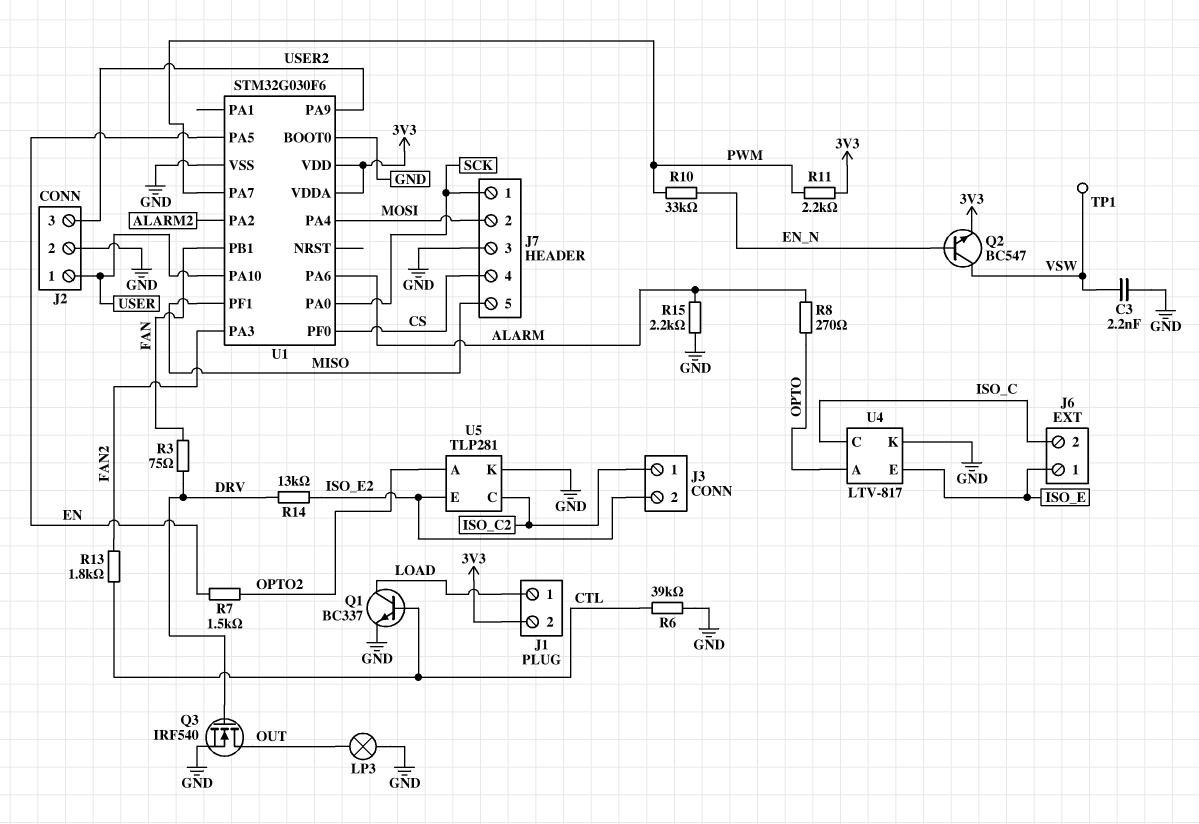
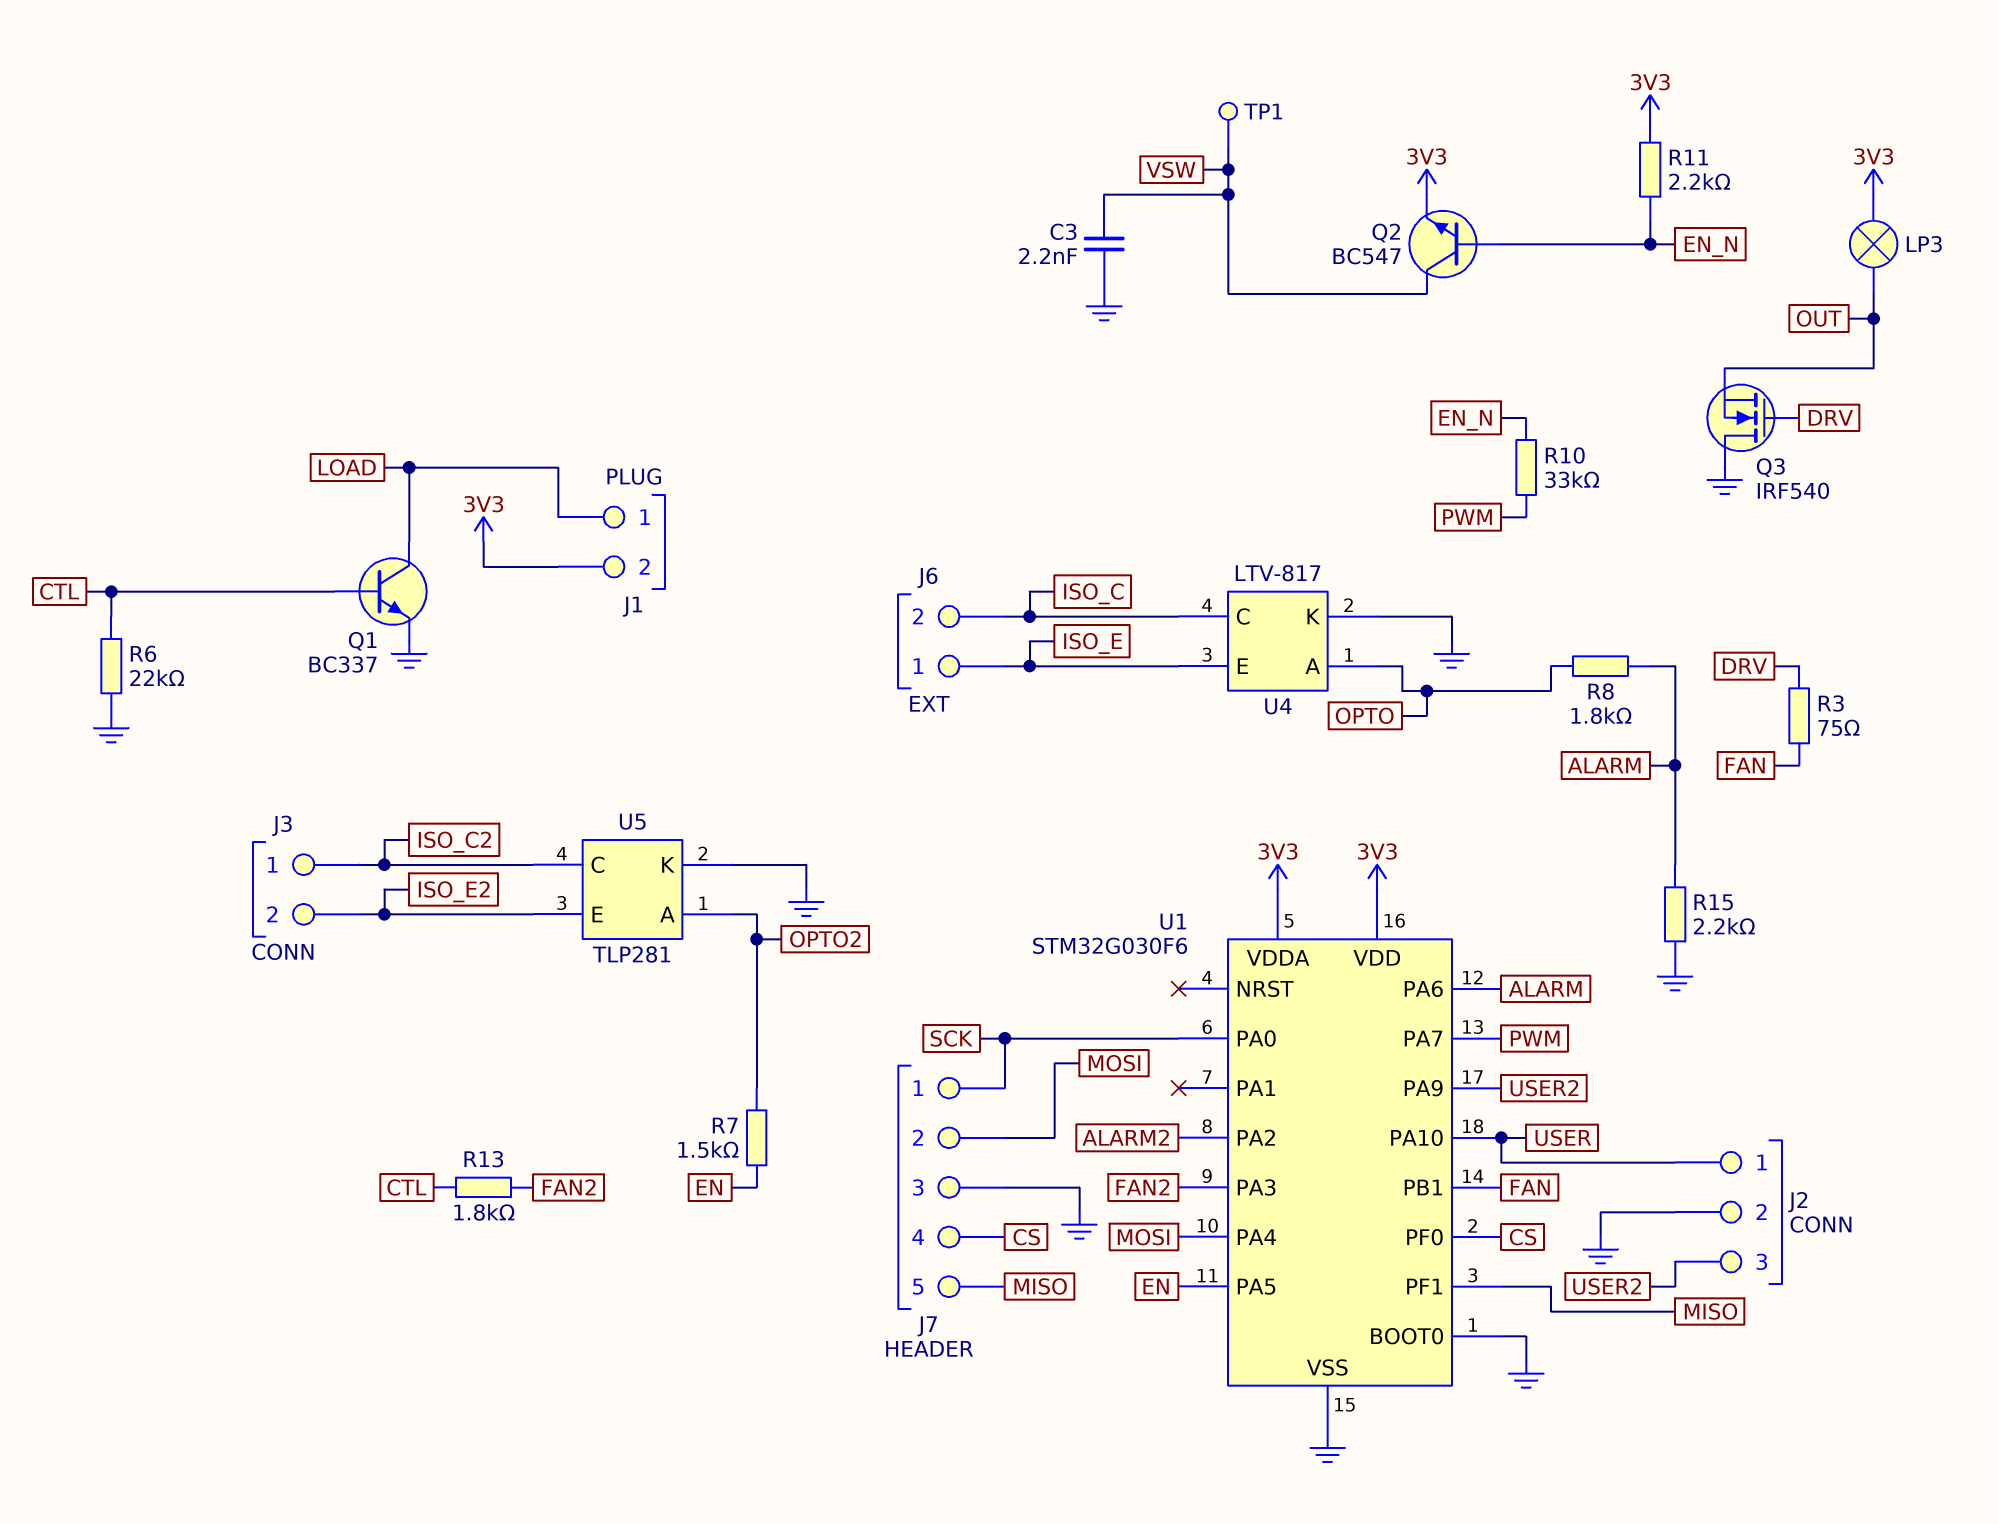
LP3: lamp (GND, OUT) -> lamp (3V3, OUT)
Q3: NMOS IRF540 (G DRV, D OUT, S GND) -> NMOS IRF540 (G DRV, D GND, S OUT)
R6: 39k (CTL, GND) -> 22k (CTL, GND)
R8: 270 (ALARM, OPTO) -> 1.8k (ALARM, OPTO)
R11: 2.2k (3V3, PWM) -> 2.2k (3V3, EN_N)
R14: 13k (DRV, ISO_E2) -> none

